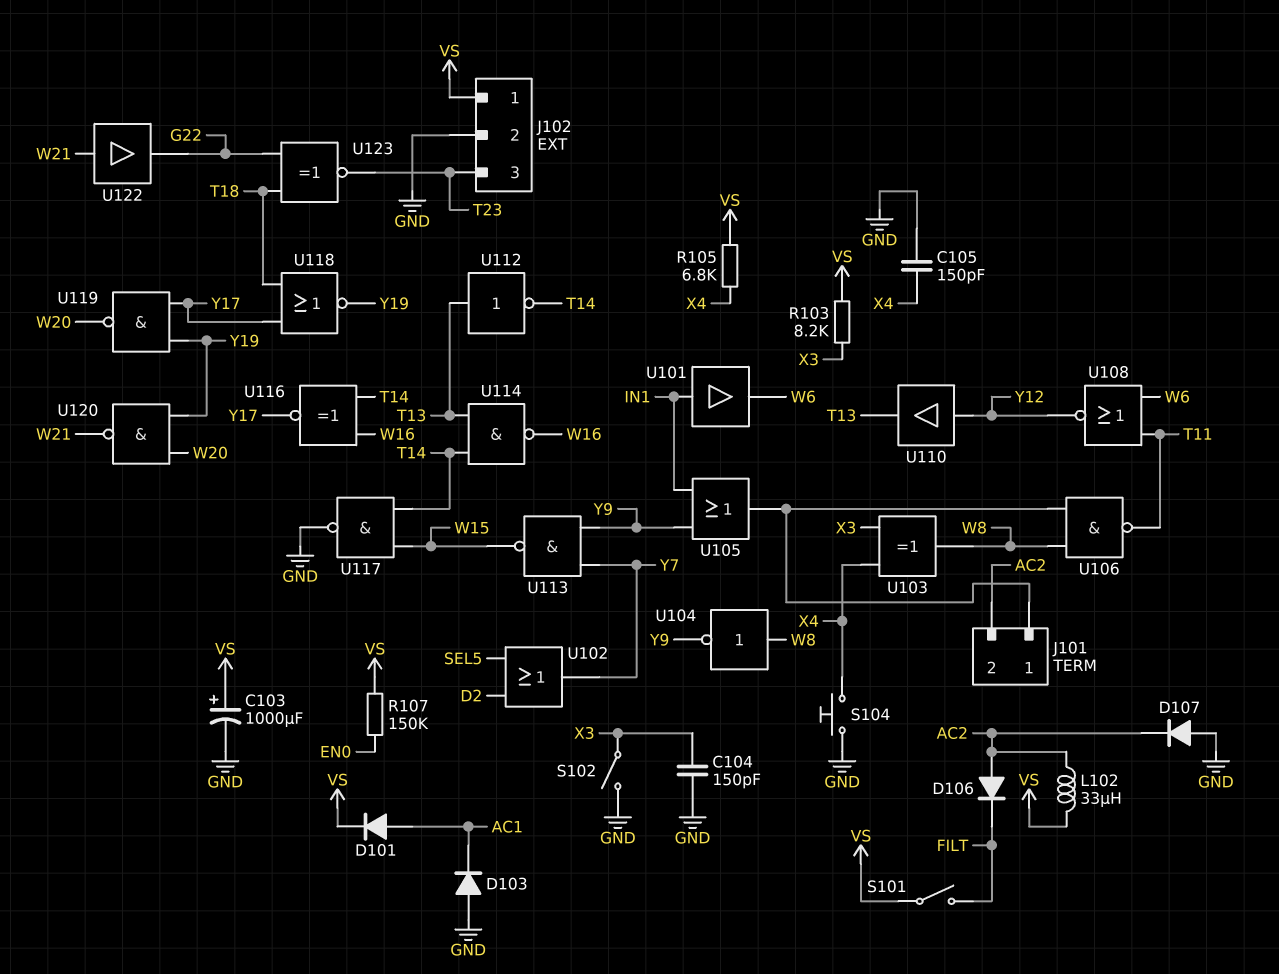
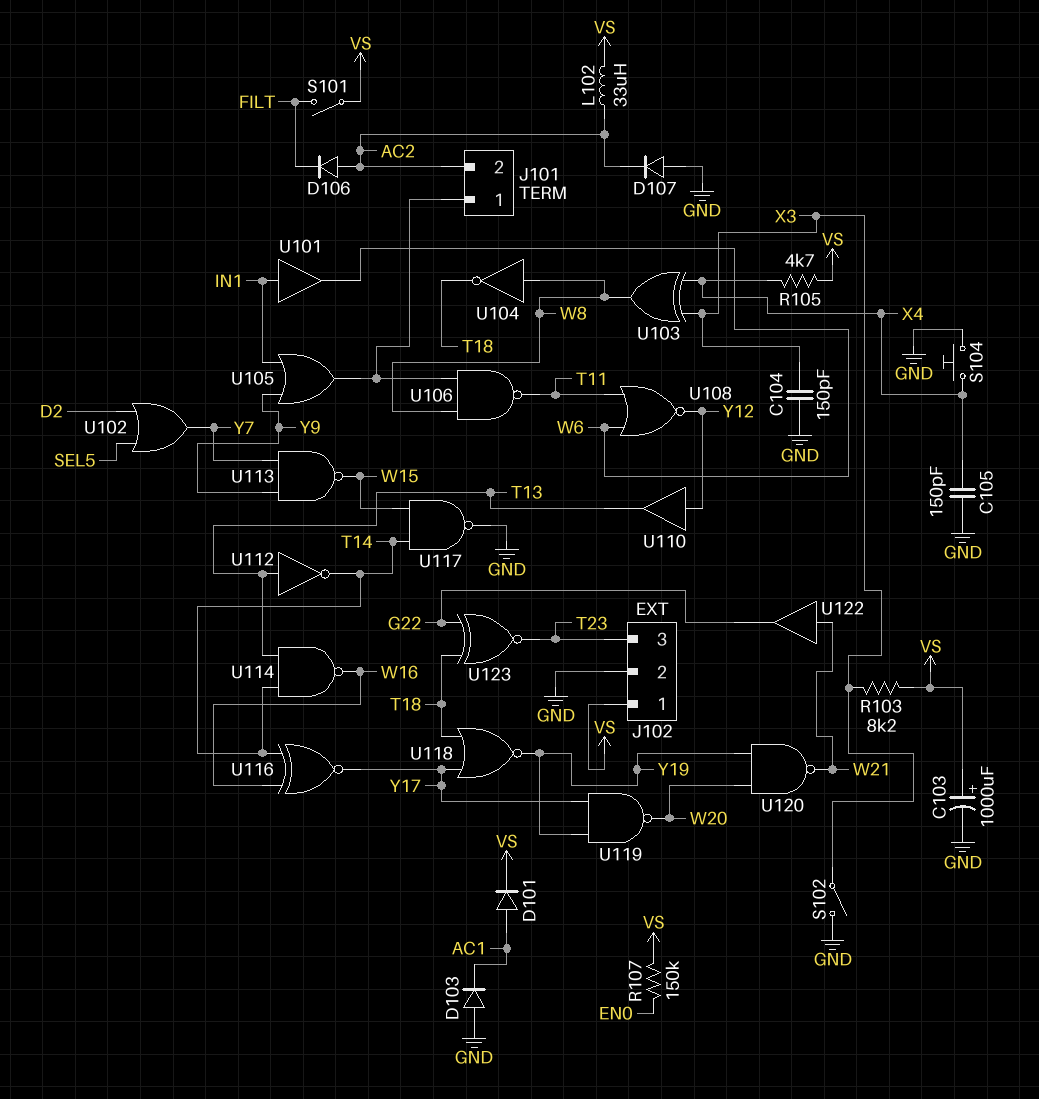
R105: 6.8k (VS, X4) -> 4.7k (VS, X4)
U104: NOT (in W8, out Y9) -> NOT (in W8, out T18)

